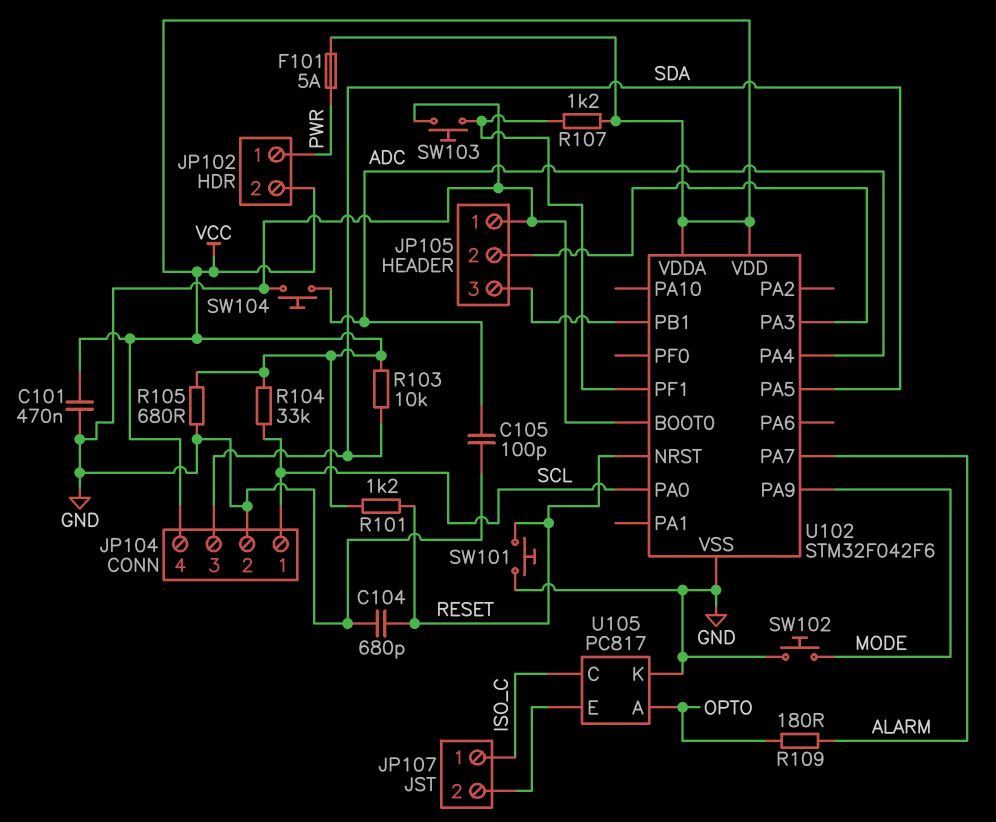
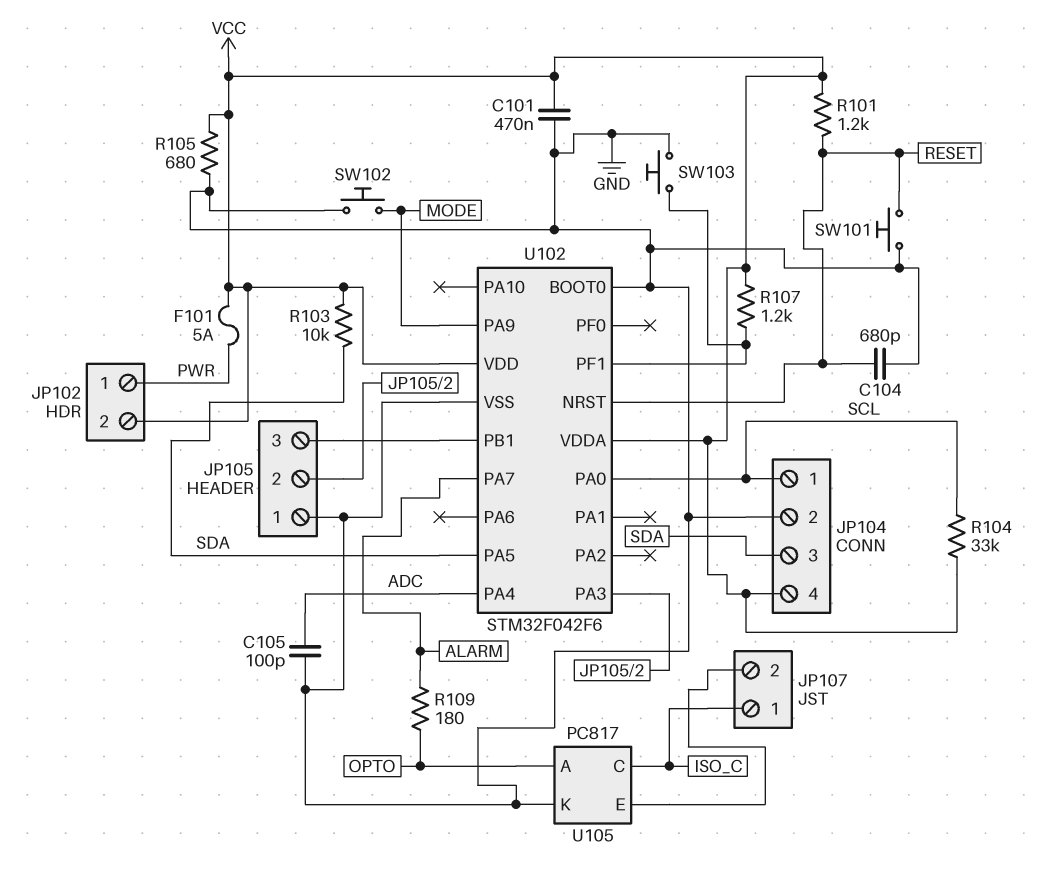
SW104: button (ADC, GND) -> none

